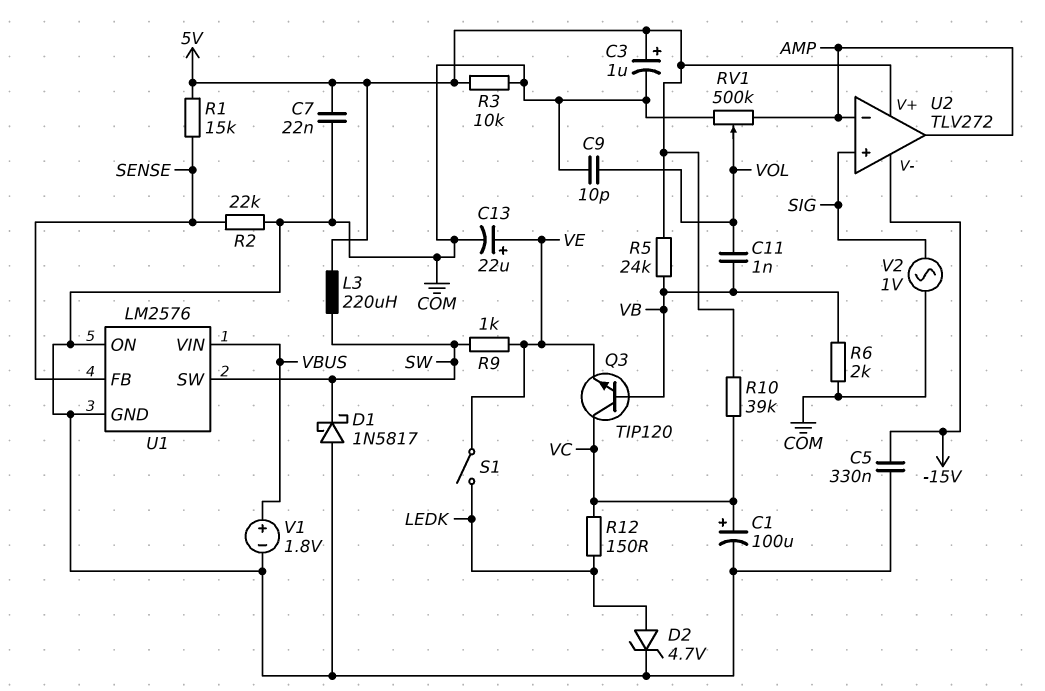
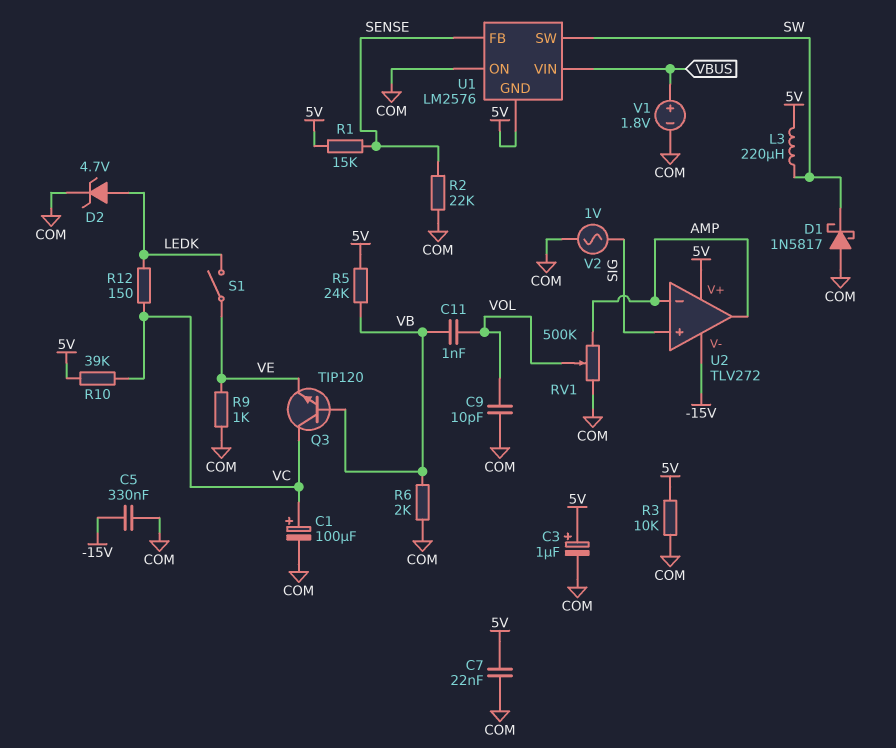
C13: 22uF (plus VE, minus COM) -> none
R9: 1k (SW, VE) -> 1k (COM, VE)
U1 pin GND: COM -> 5V

